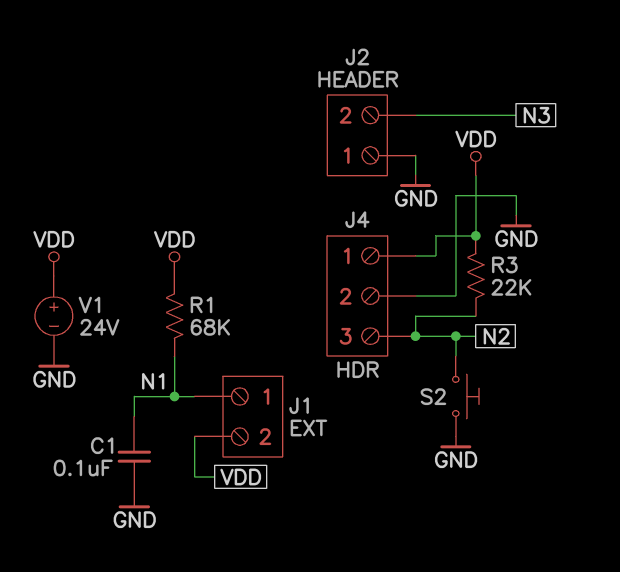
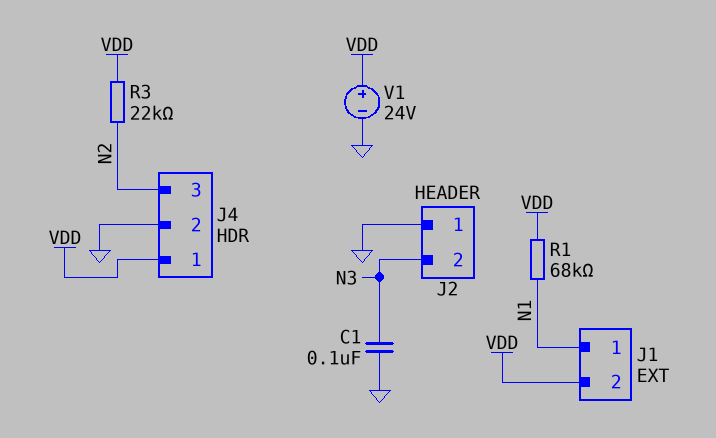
C1: 100nF (GND, N1) -> 100nF (GND, N3)
S2: button (GND, N2) -> none

